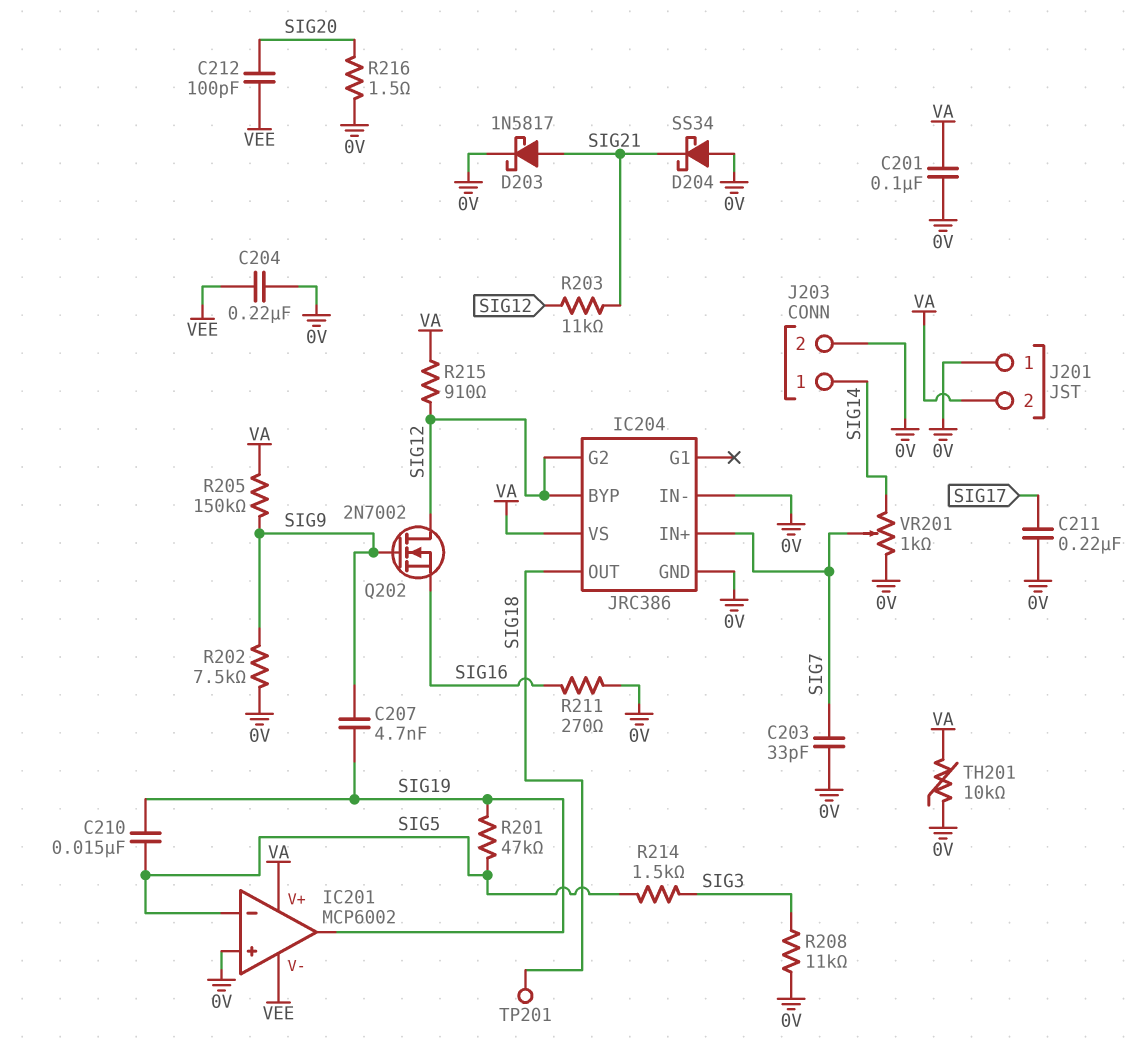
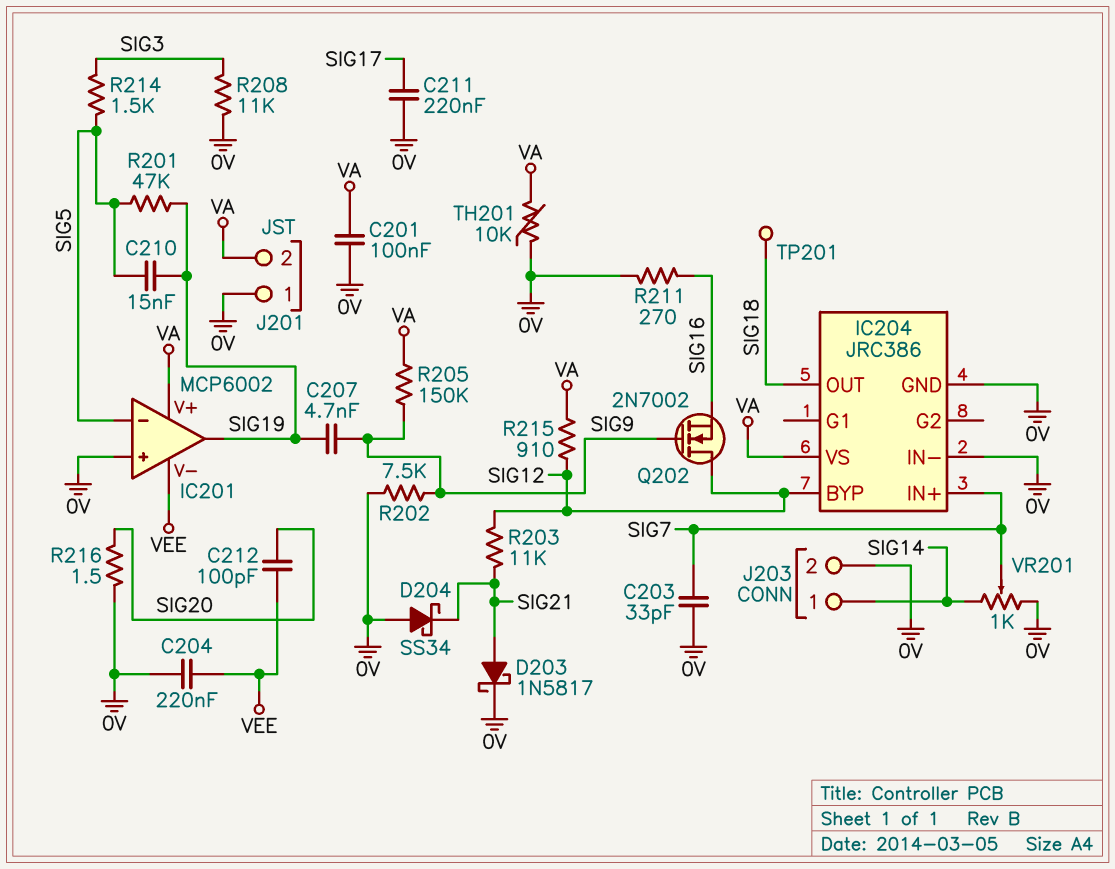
IC204 pin G2: SIG12 -> none

